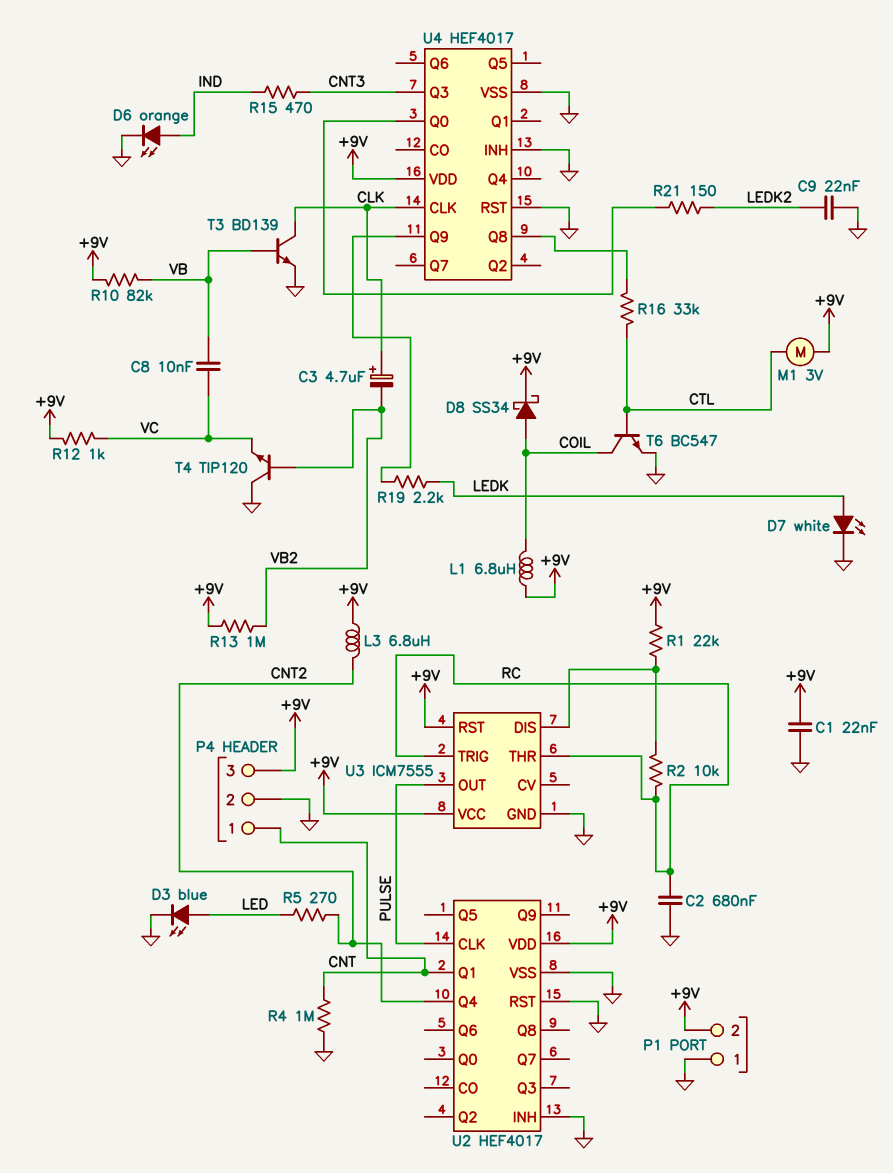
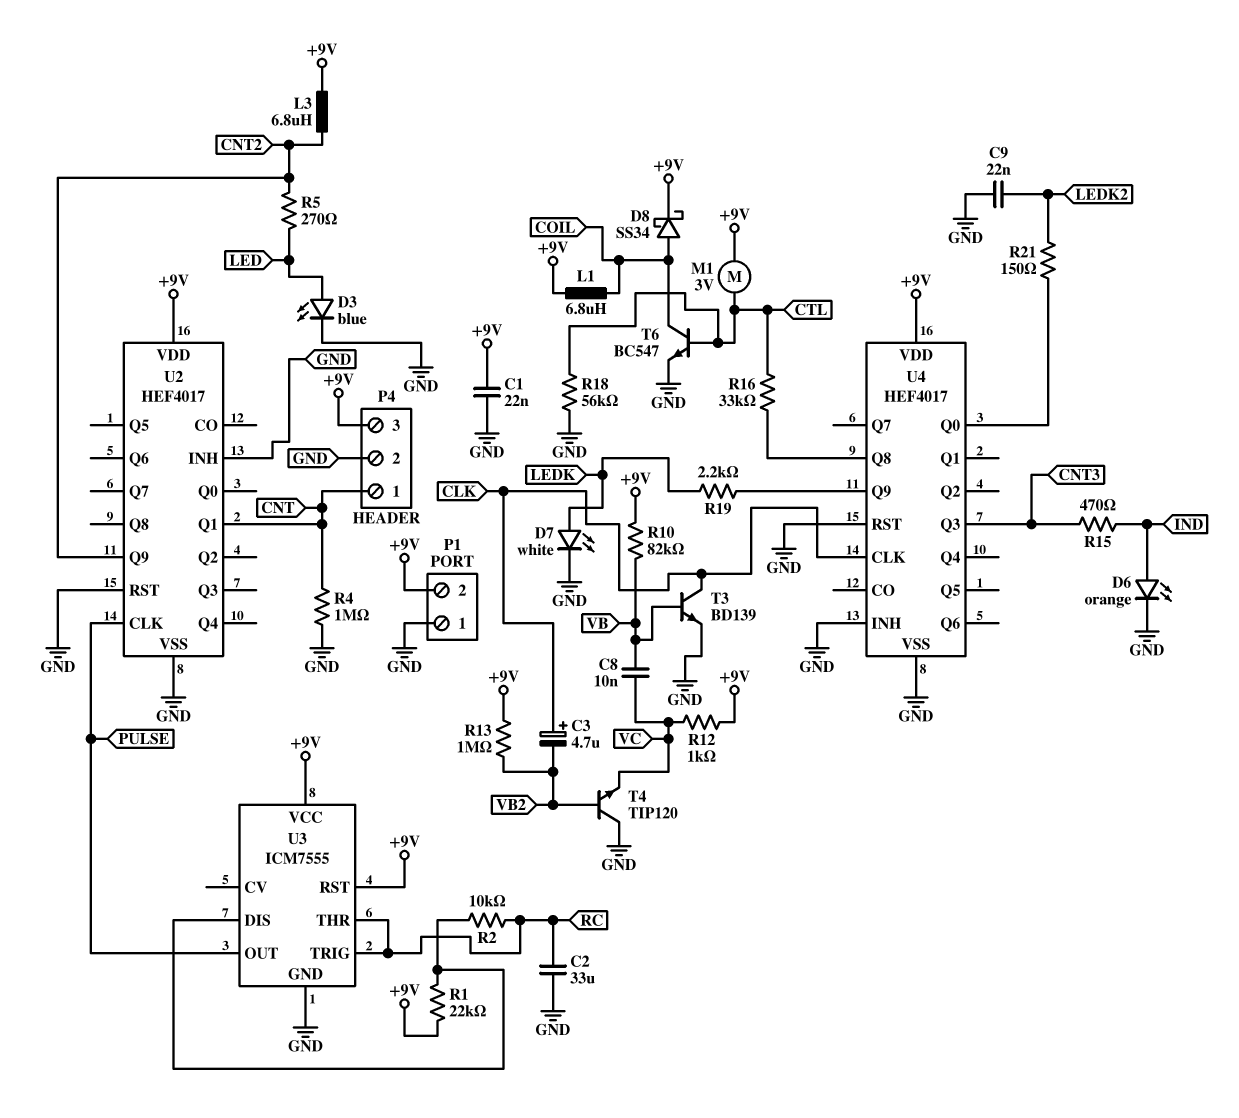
C2: 680nF (GND, RC) -> 33uF (GND, RC)
R18: none -> 56k (CTL, GND)
U2 pin Q4: CNT2 -> none
U2 pin Q9: none -> CNT2

